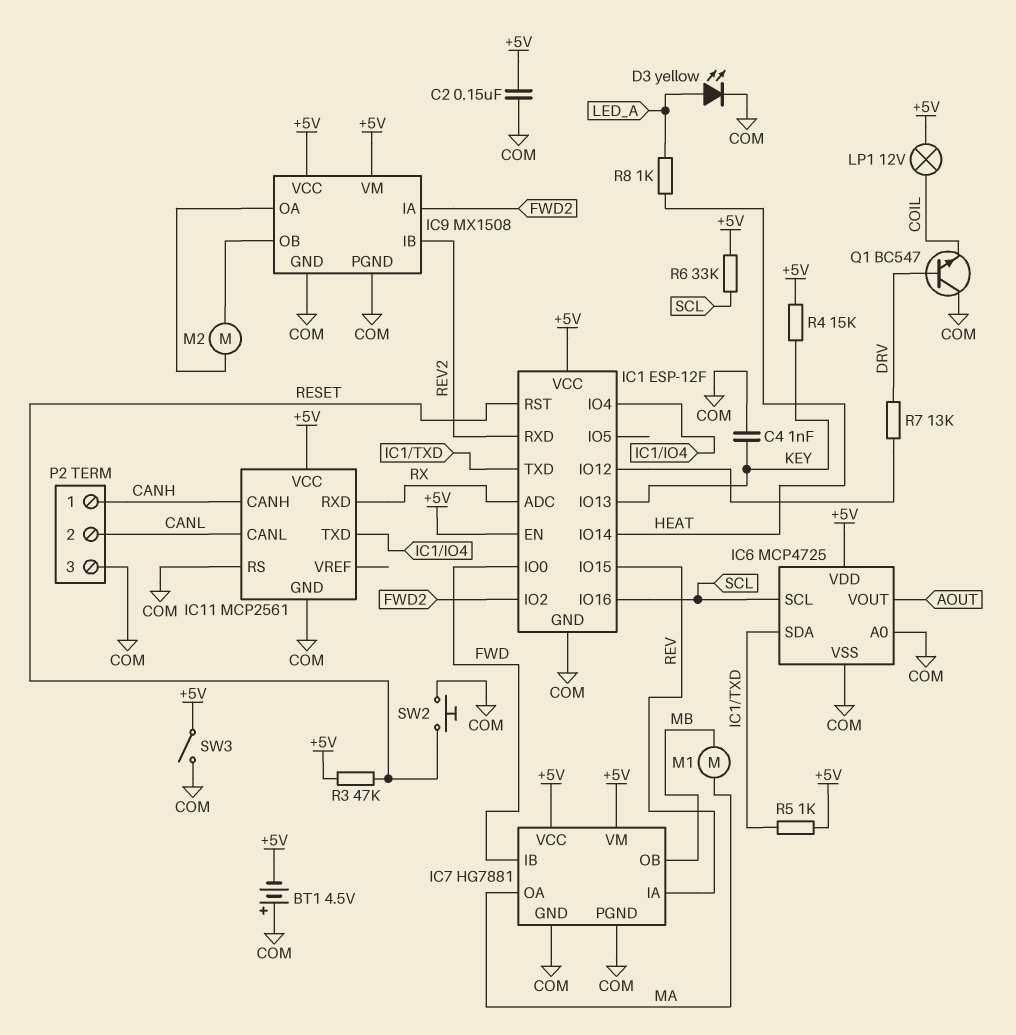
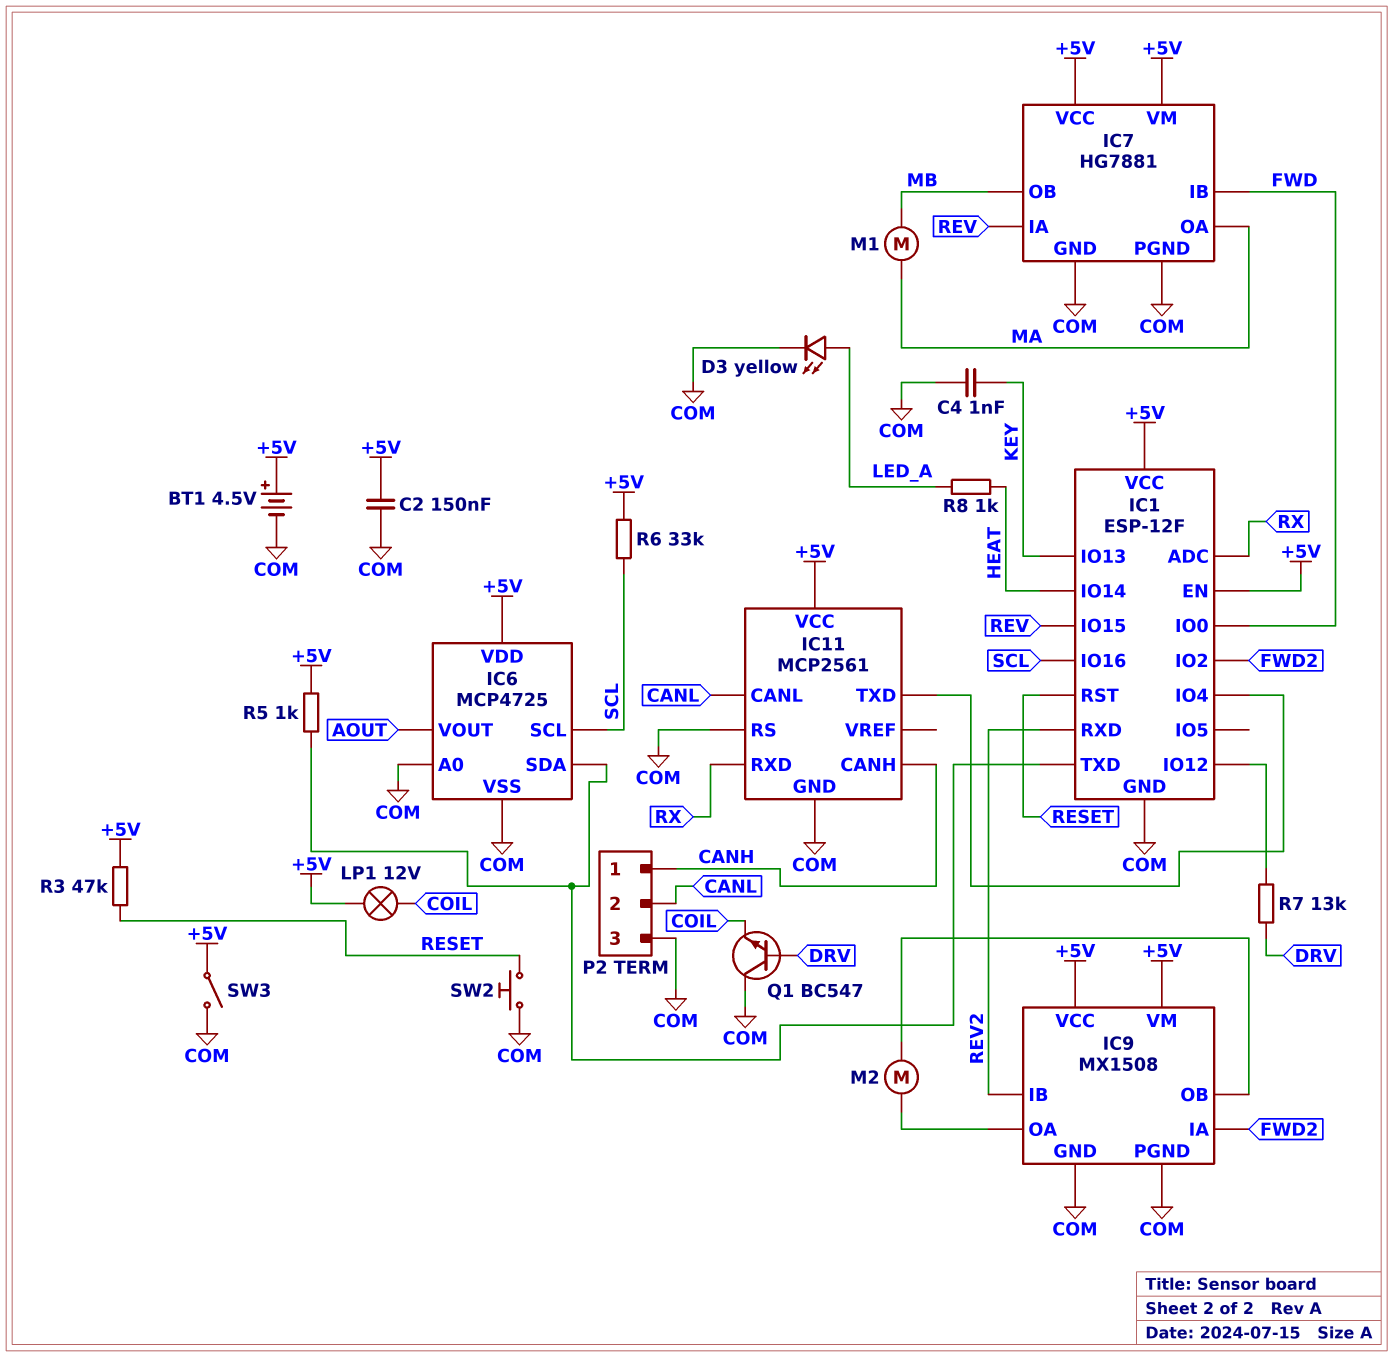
BT1: 4.5V (plus COM, minus +5V) -> 4.5V (plus +5V, minus COM)
R4: 15k (+5V, KEY) -> none

